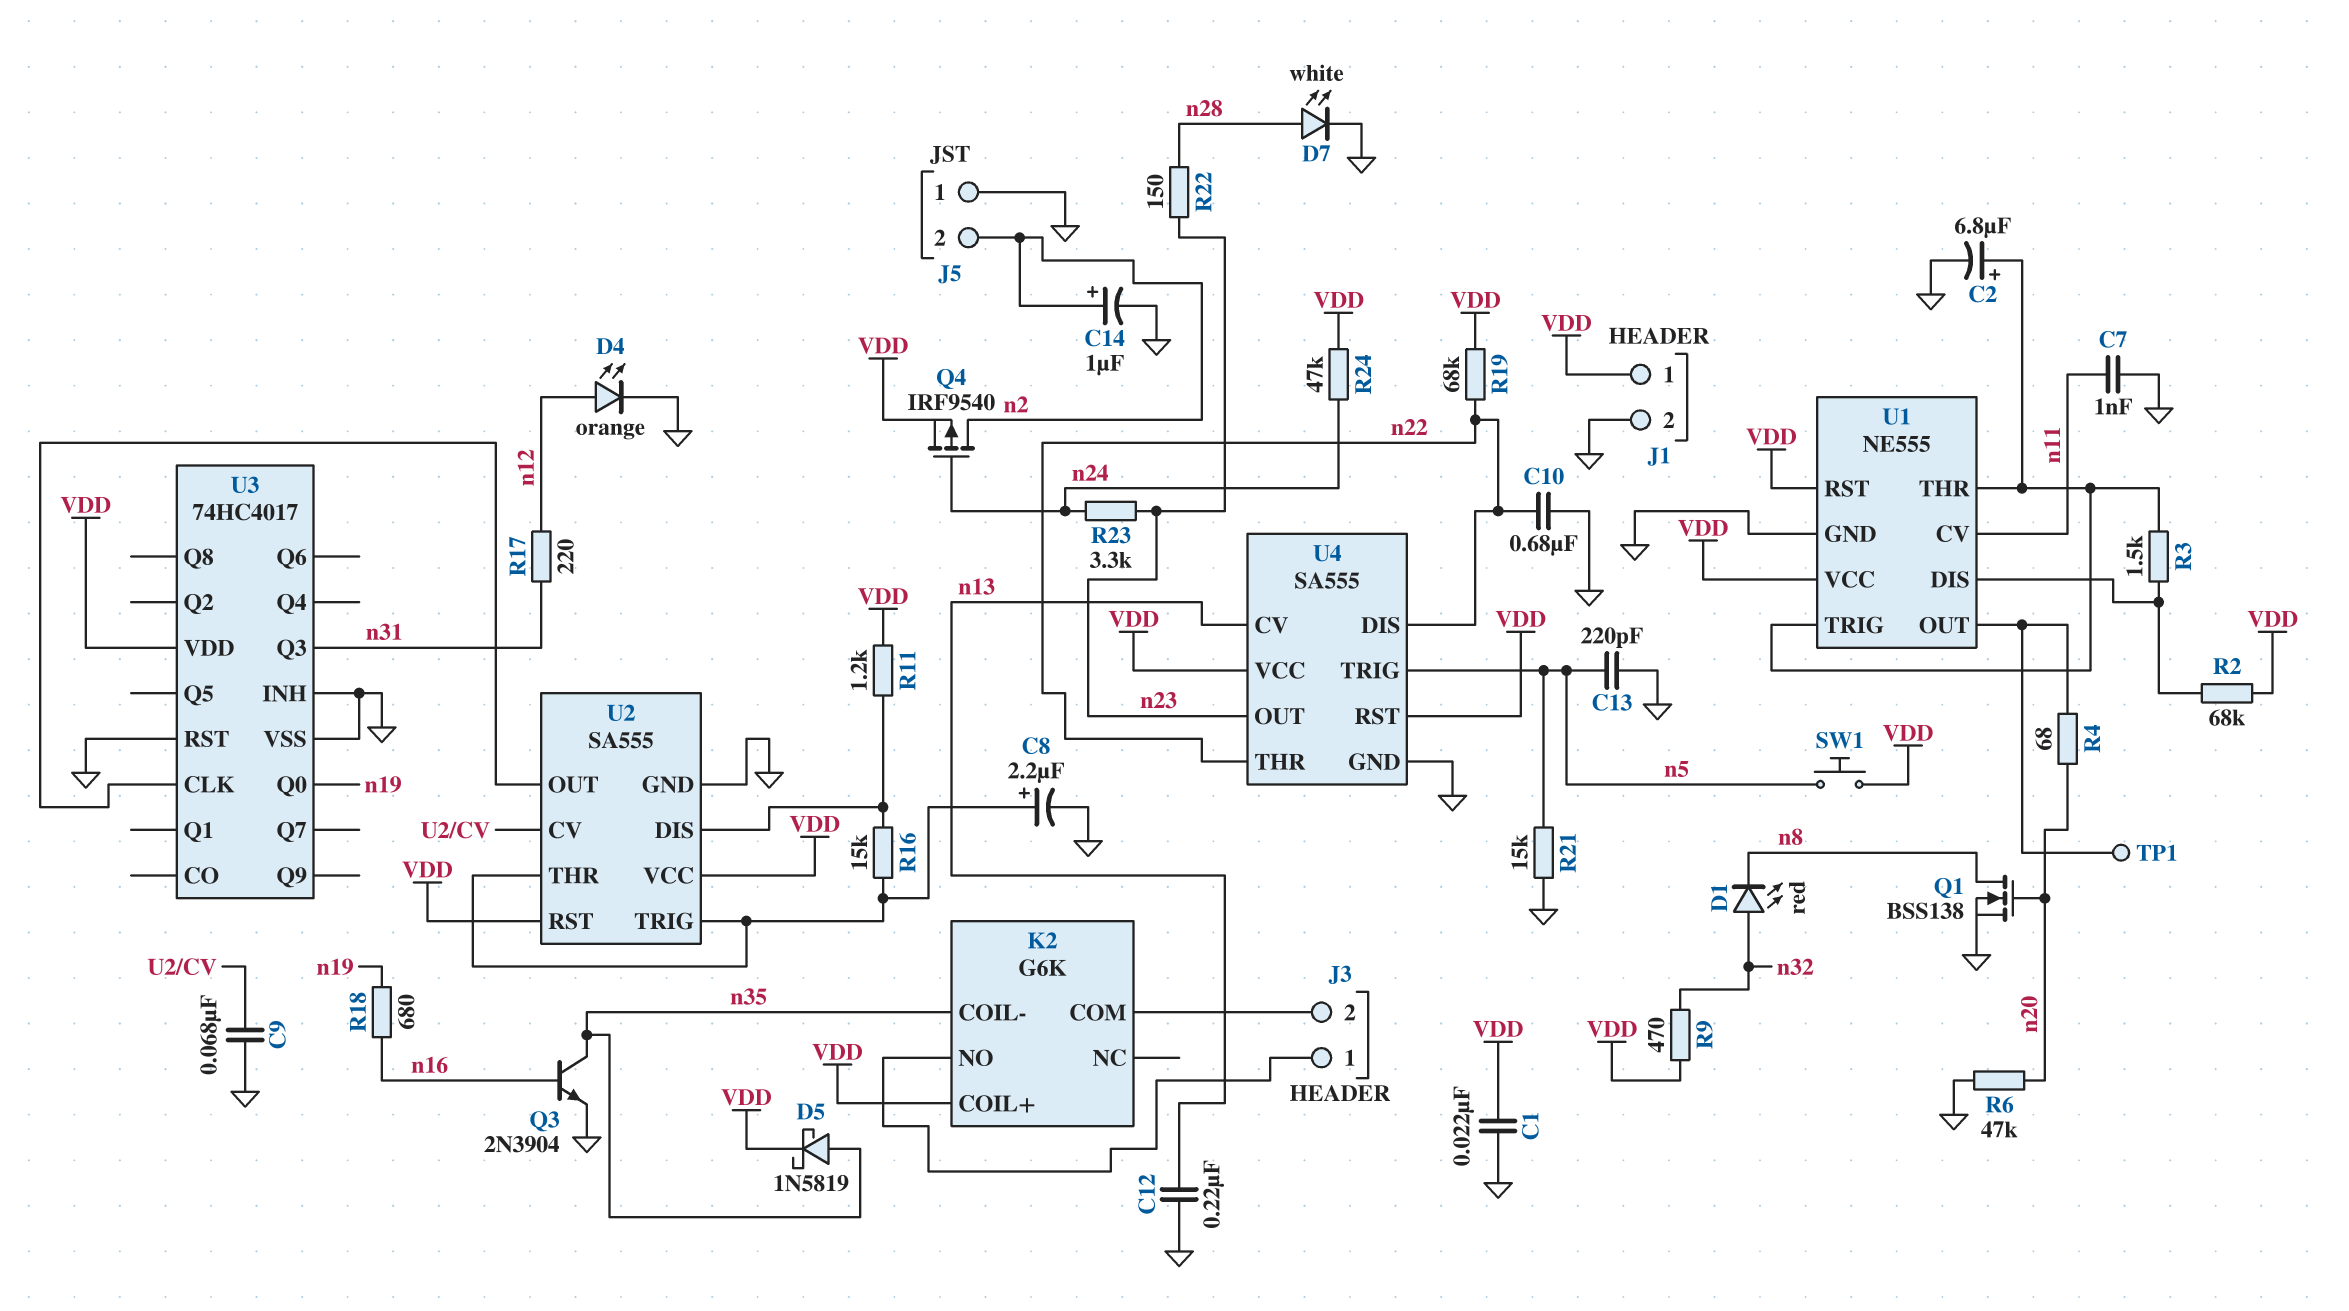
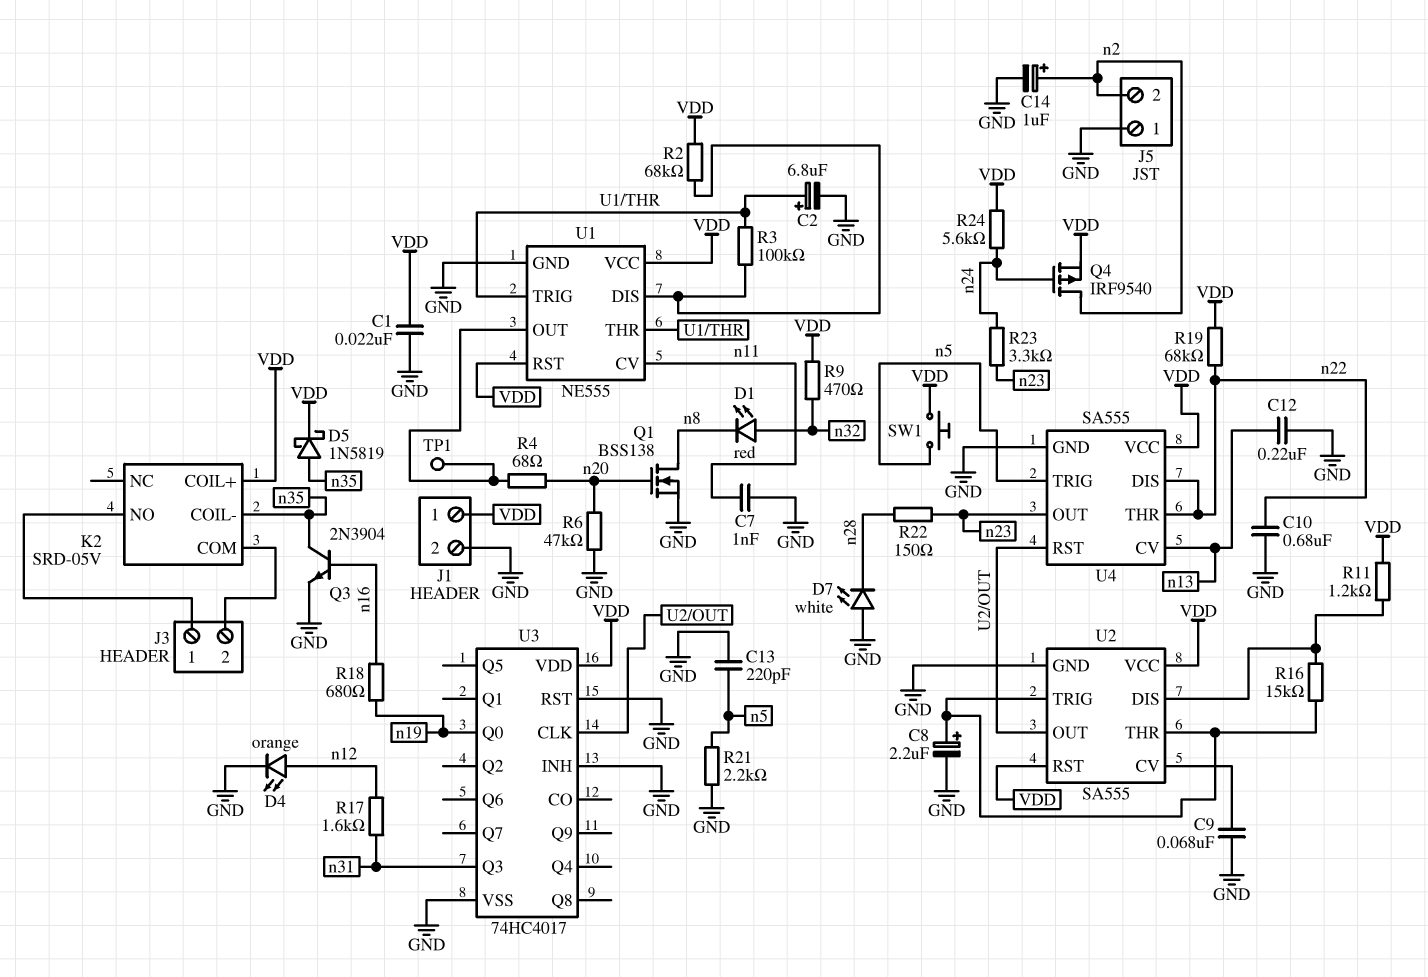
D7: LED white (A n28, K GND) -> LED white (A GND, K n28)
K2: G6K -> SRD-05V
R3: 1.5k (U1/DIS, U1/THR) -> 100k (U1/DIS, U1/THR)
R17: 220 (n12, n31) -> 1.6k (n12, n31)
R21: 15k (GND, n5) -> 2.2k (GND, n5)
R24: 47k (VDD, n24) -> 5.6k (VDD, n24)
U4 pin RST: VDD -> U2/OUT

